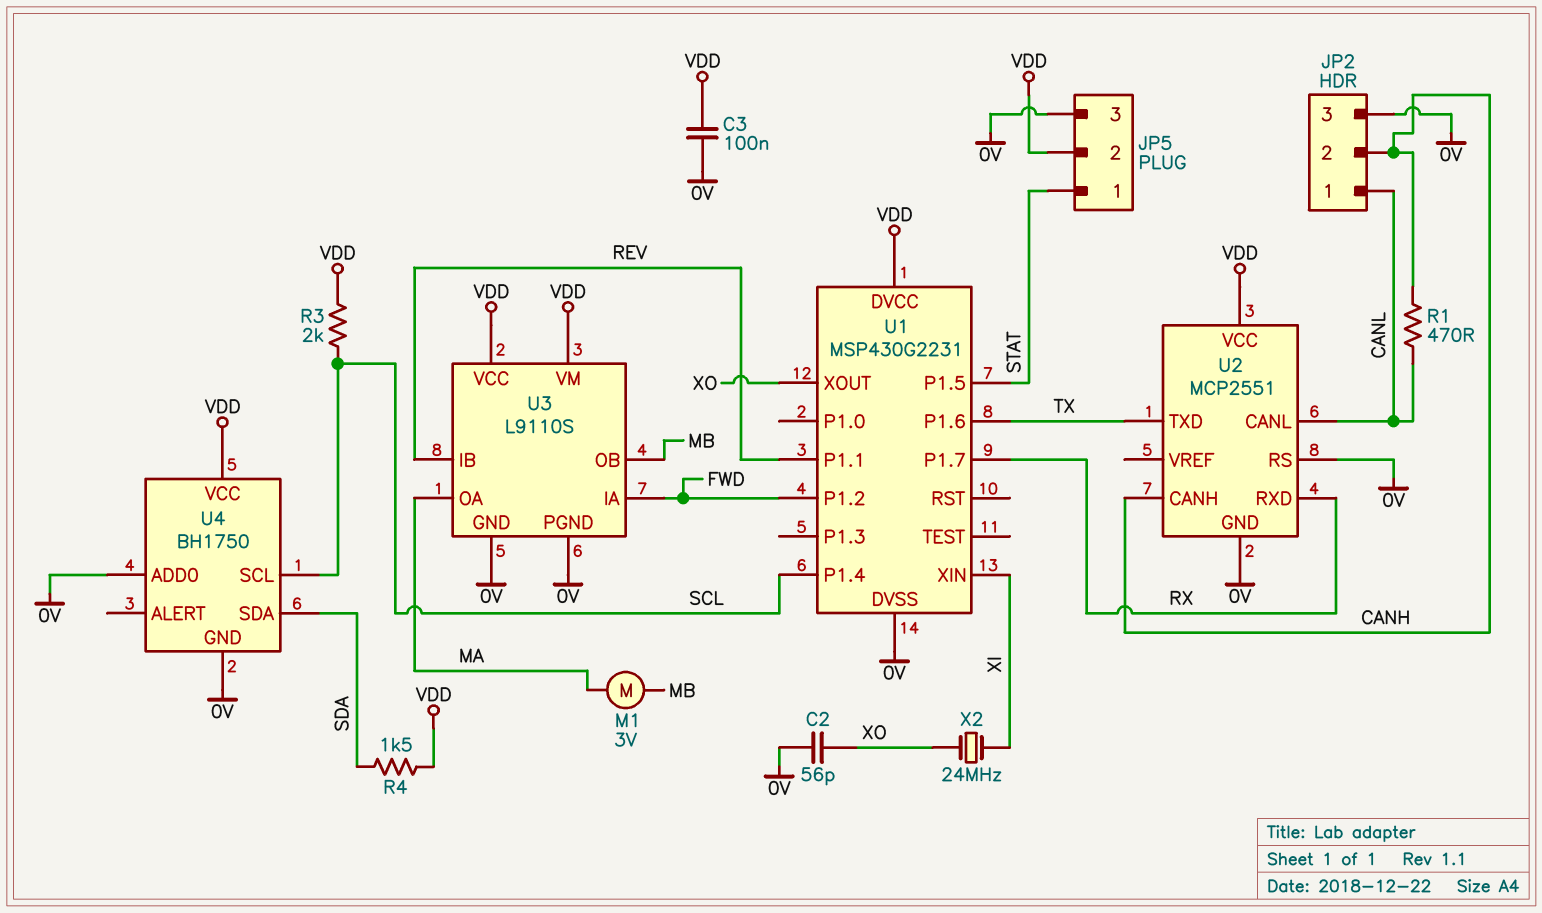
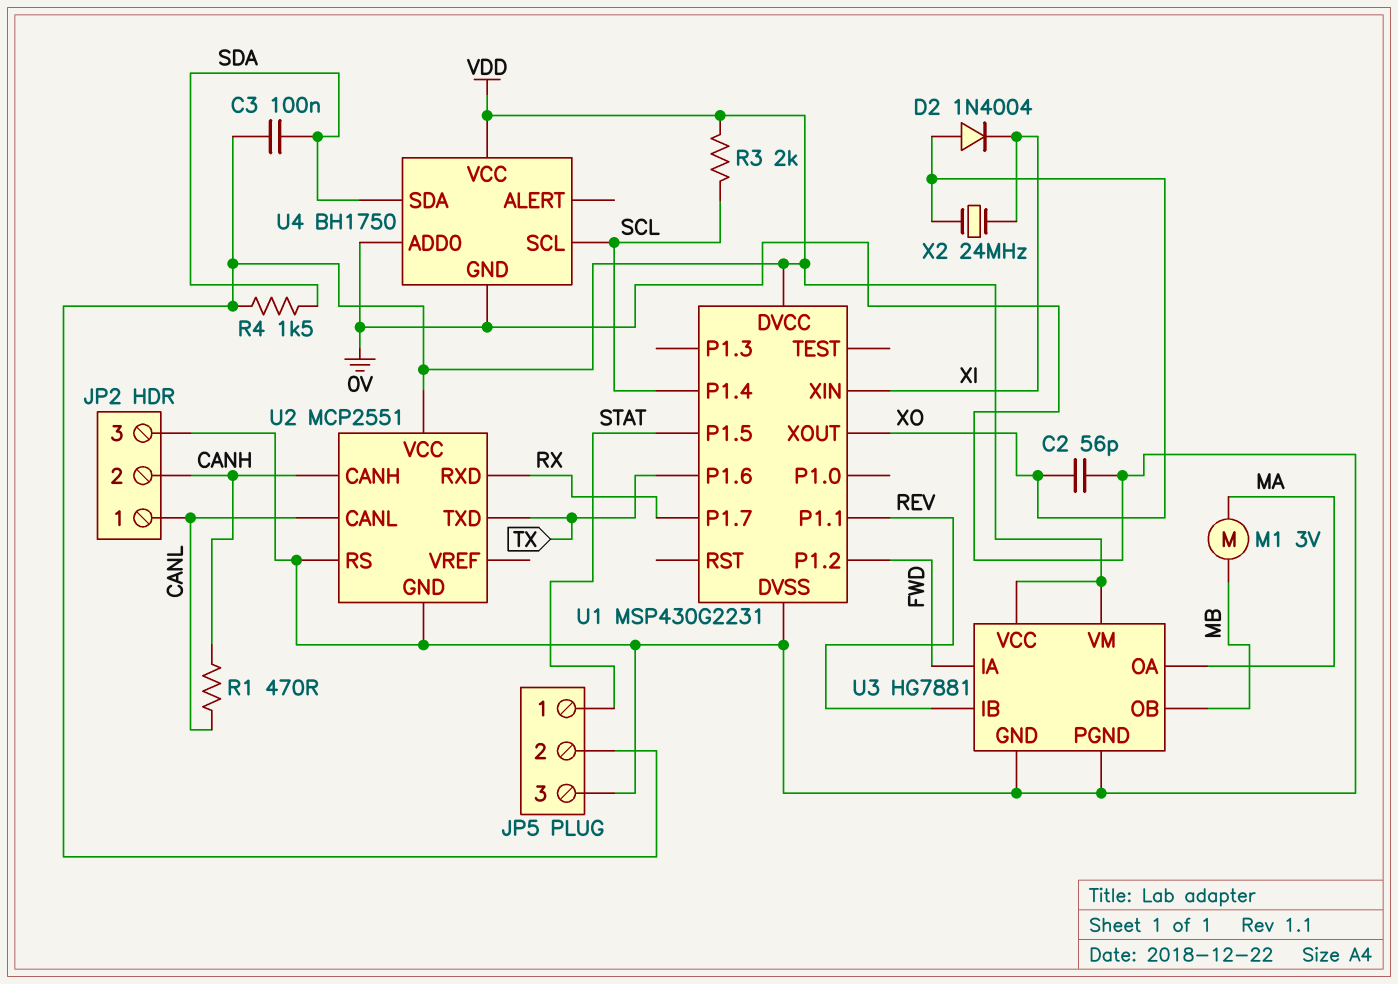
C3: 100nF (0V, VDD) -> 100nF (SDA, VDD)
D2: none -> diode 1N4004 (A XO, K XI)
U3: L9110S -> HG7881

